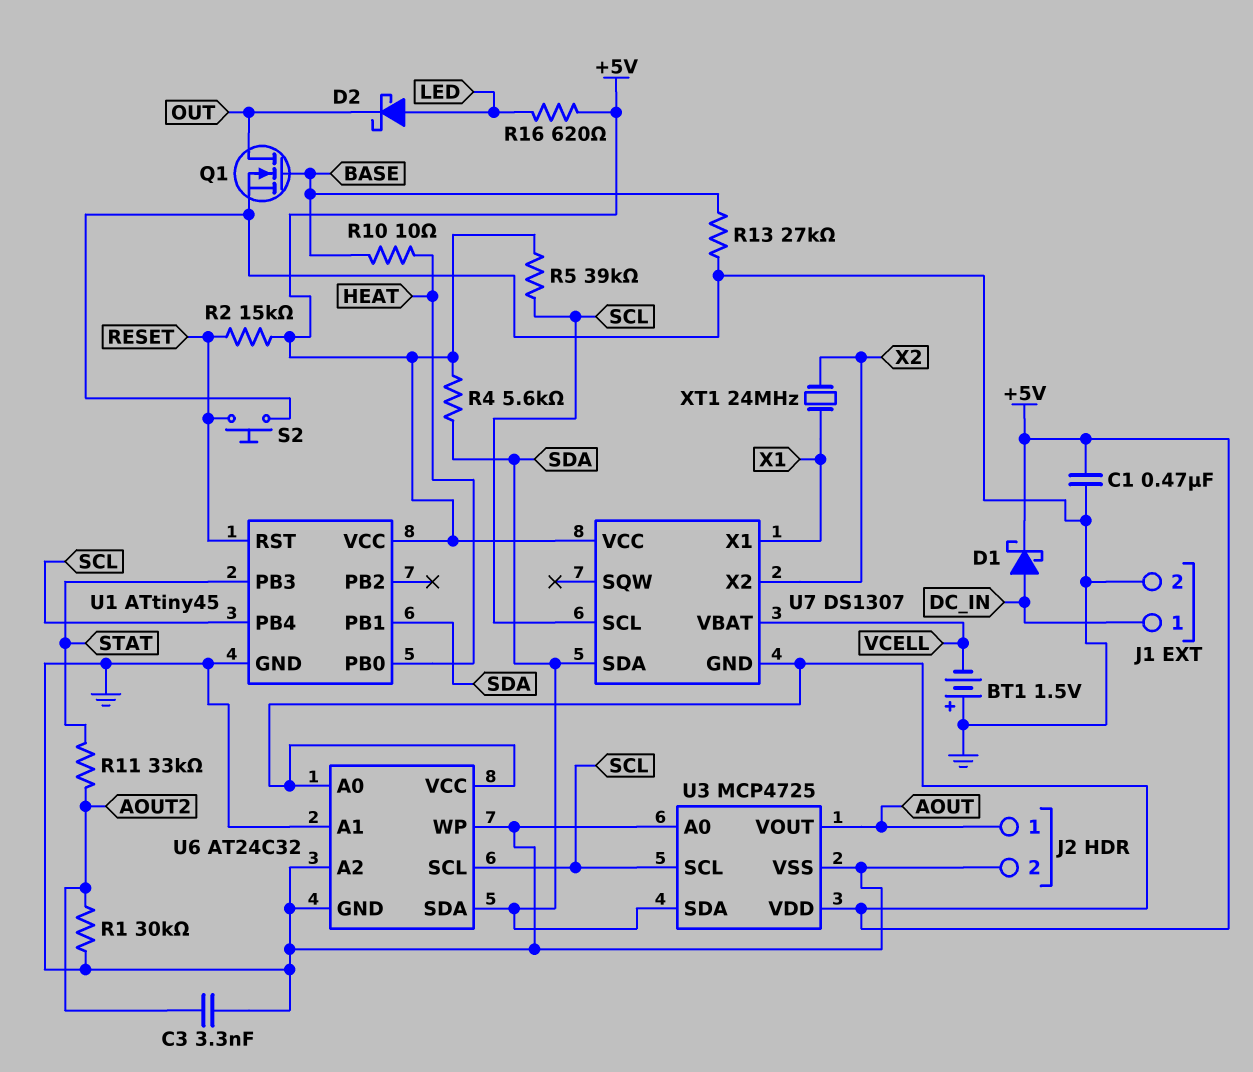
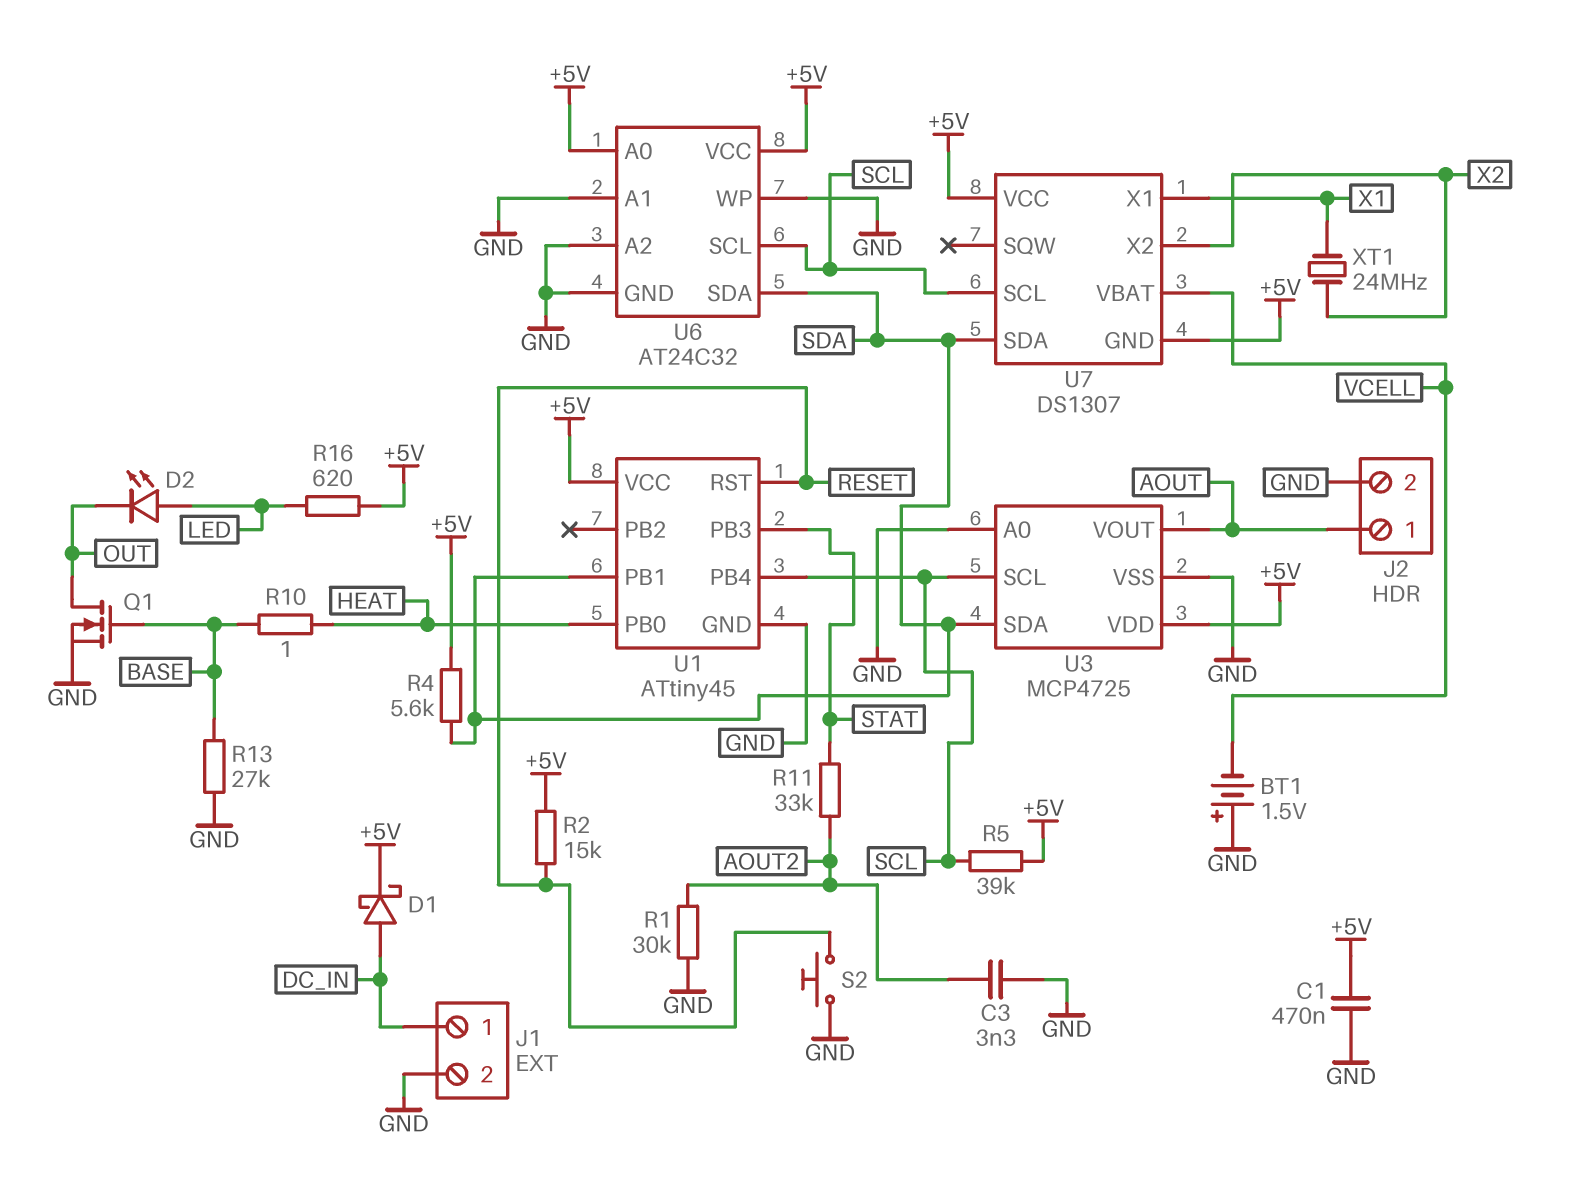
D2: schottky (A LED, K OUT) -> LED (A LED, K OUT)
R10: 10 (BASE, HEAT) -> 1 (BASE, HEAT)

